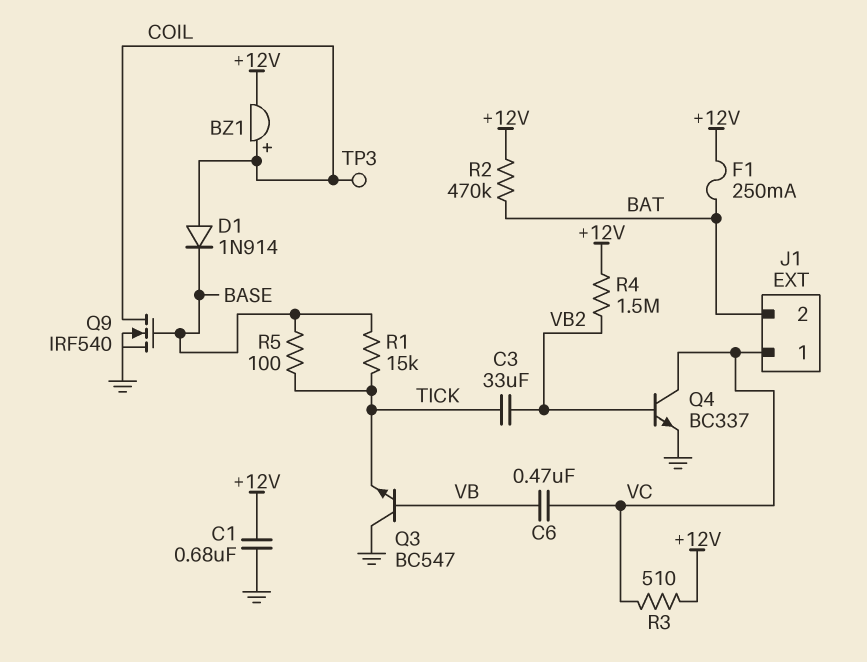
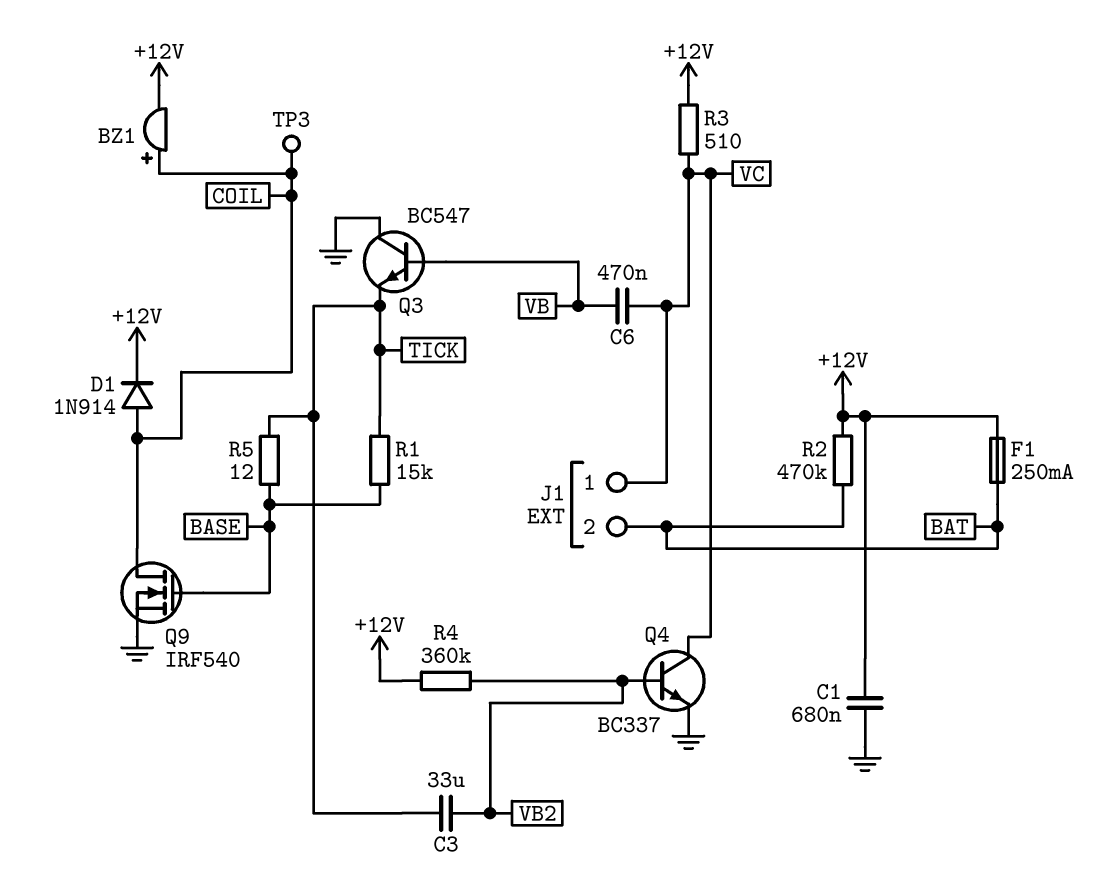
D1: diode 1N914 (A COIL, K BASE) -> diode 1N914 (A COIL, K +12V)
R4: 1.5M (+12V, VB2) -> 360k (+12V, VB2)
R5: 100 (BASE, TICK) -> 12 (BASE, TICK)

